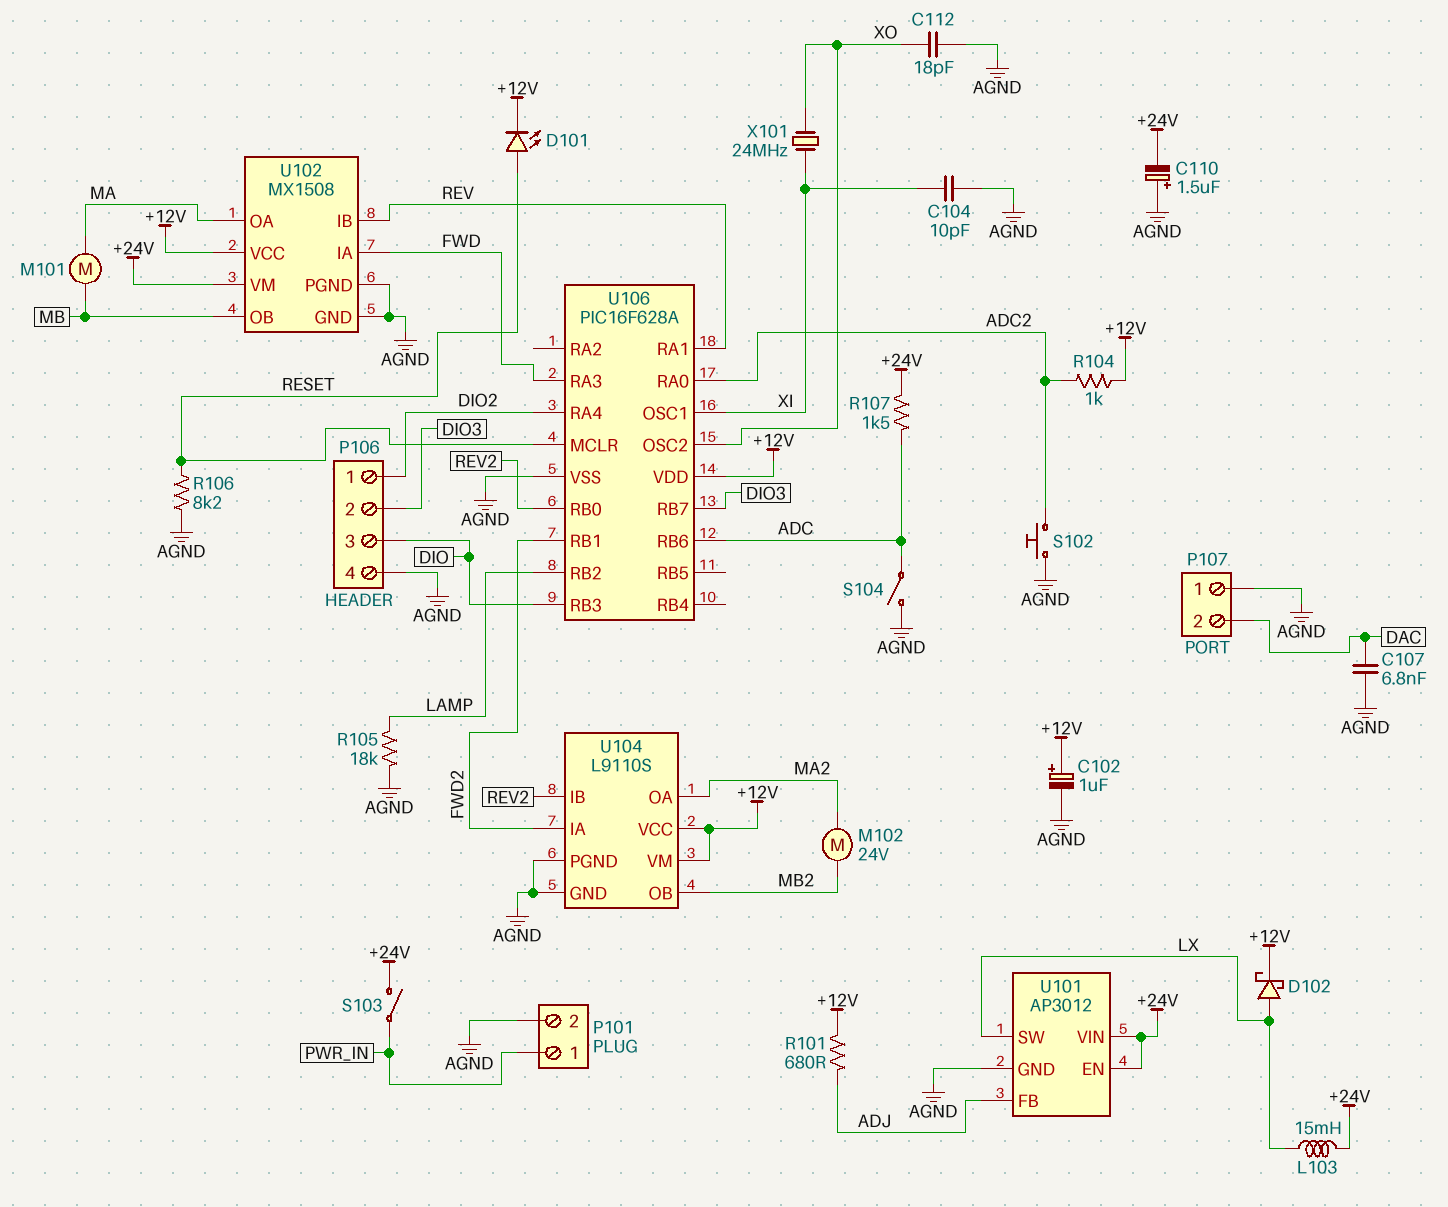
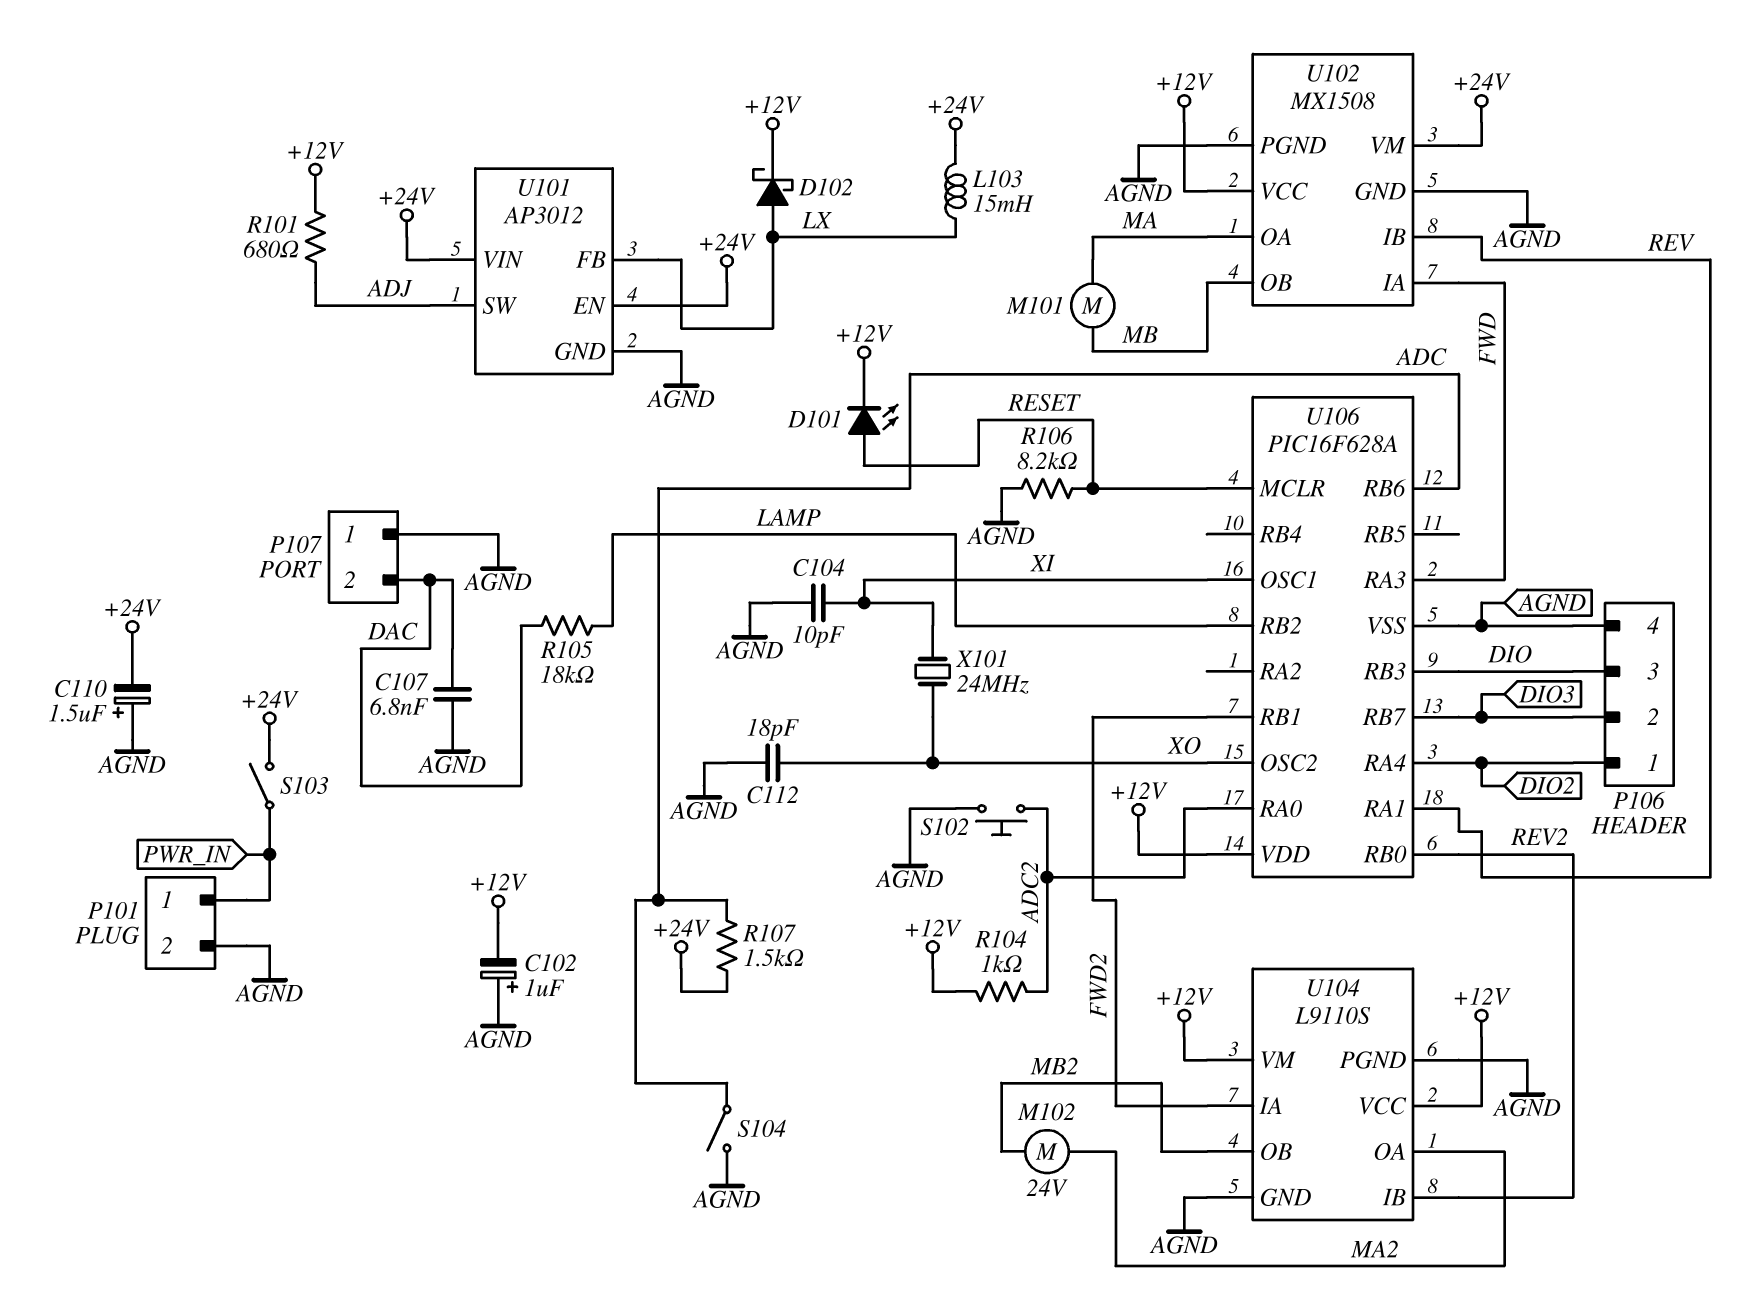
C102: 1uF (plus +12V, minus AGND) -> 1uF (plus AGND, minus +12V)
R105: 18k (AGND, LAMP) -> 18k (DAC, LAMP)
U101 pin FB: ADJ -> LX
U101 pin SW: LX -> ADJ

